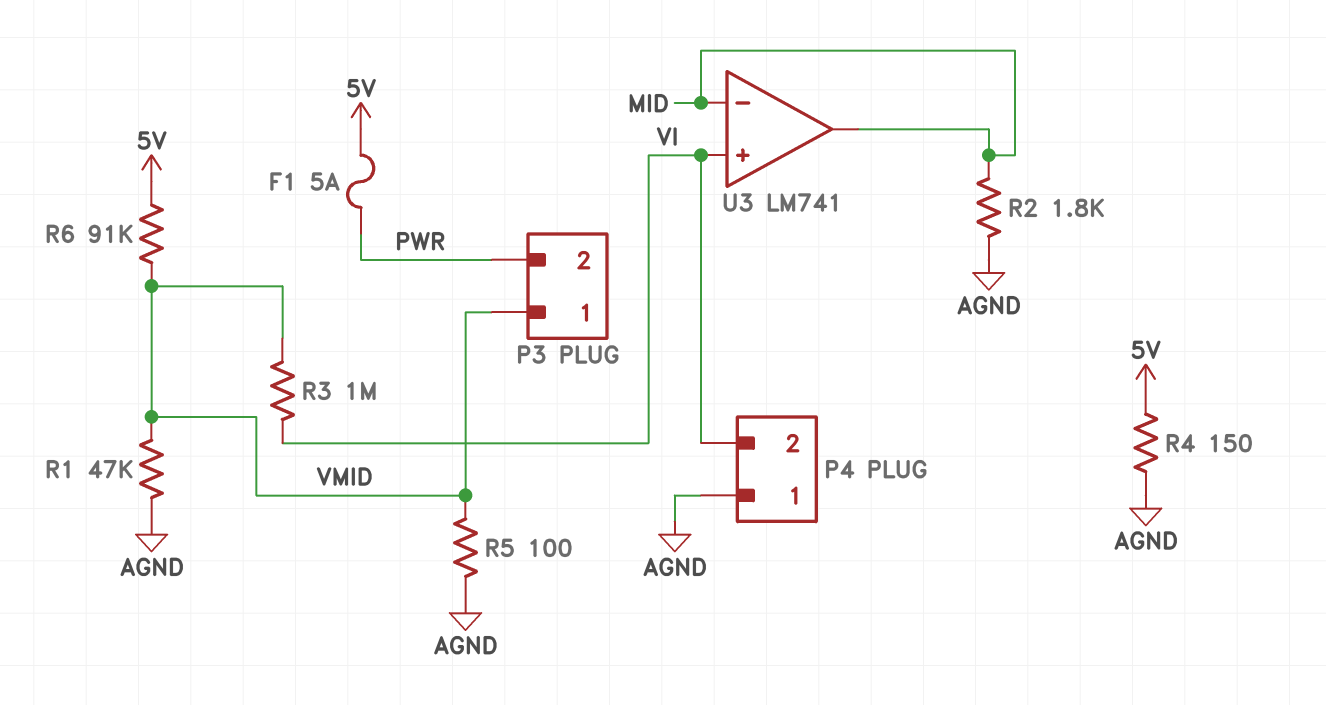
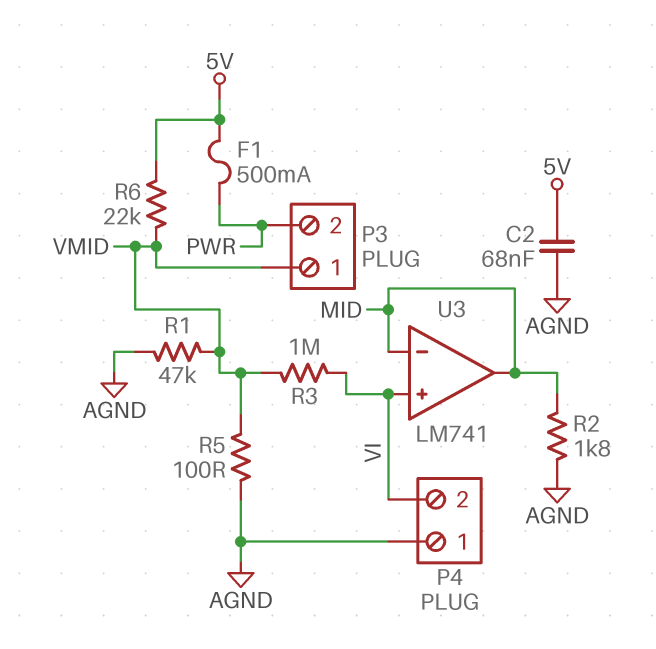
C2: none -> 68nF (5V, AGND)
F1: 5A (5V, PWR) -> 500mA (5V, PWR)
R4: 150 (5V, AGND) -> none
R6: 91k (5V, VMID) -> 22k (5V, VMID)

